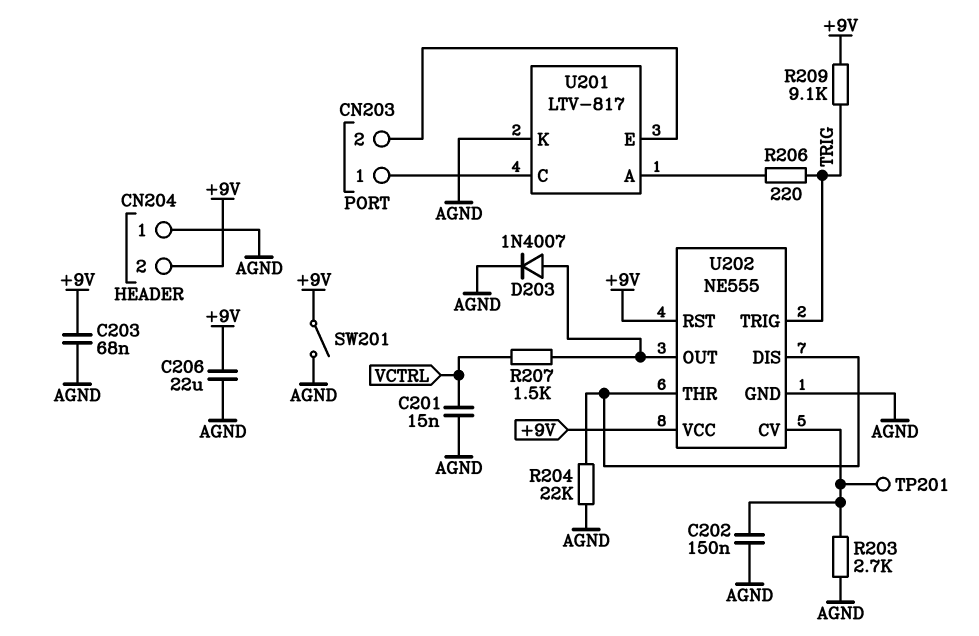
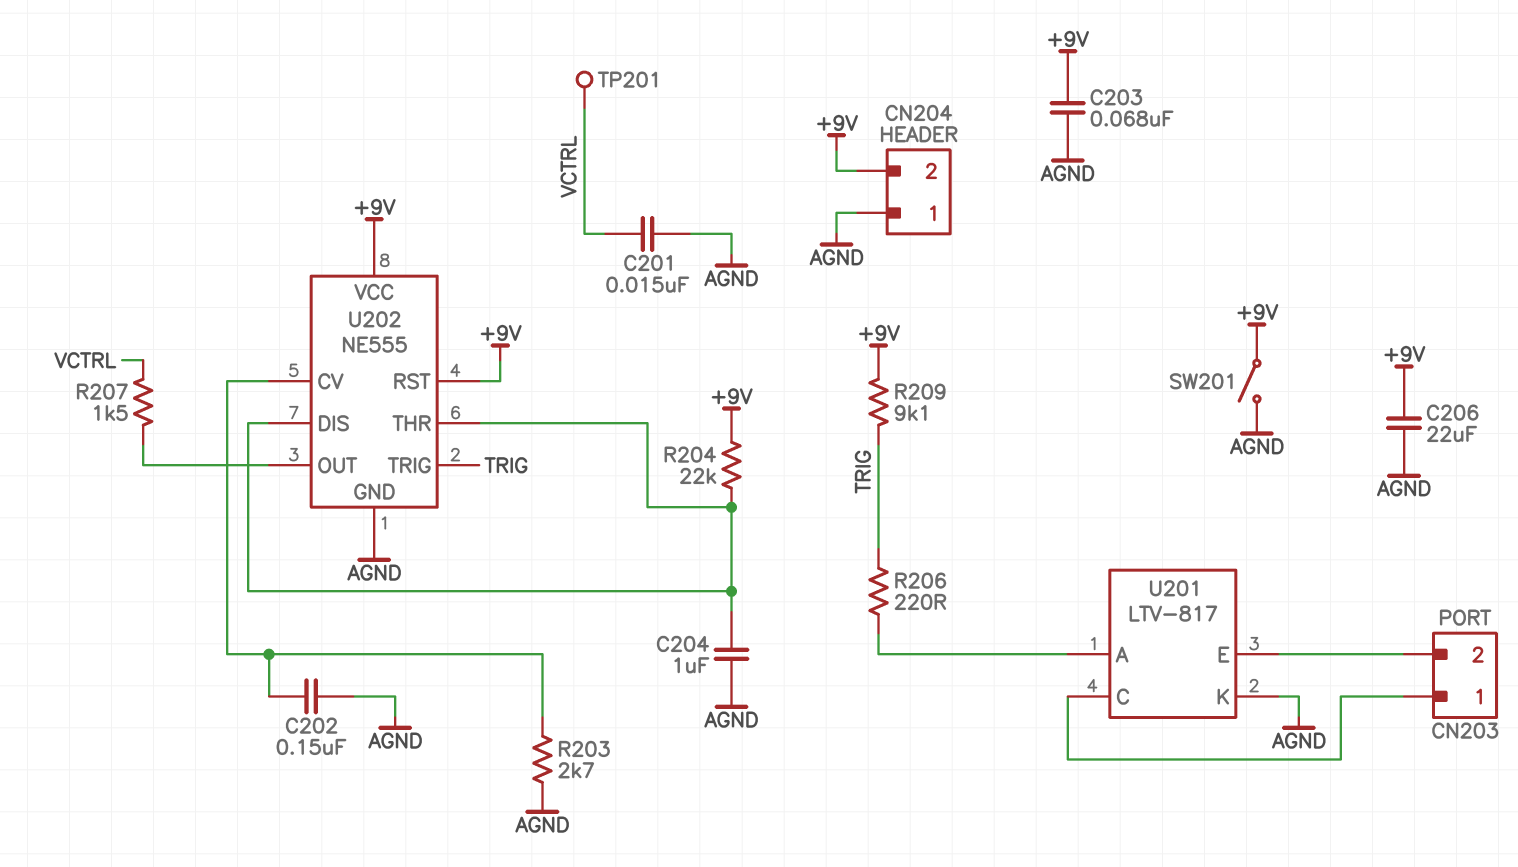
C204: none -> 1uF (AGND, U202/DIS)
D203: diode 1N4007 (A U202/OUT, K AGND) -> none
R204: 22k (AGND, U202/DIS) -> 22k (+9V, U202/DIS)
TP201: test point (U202/CV) -> test point (VCTRL)

